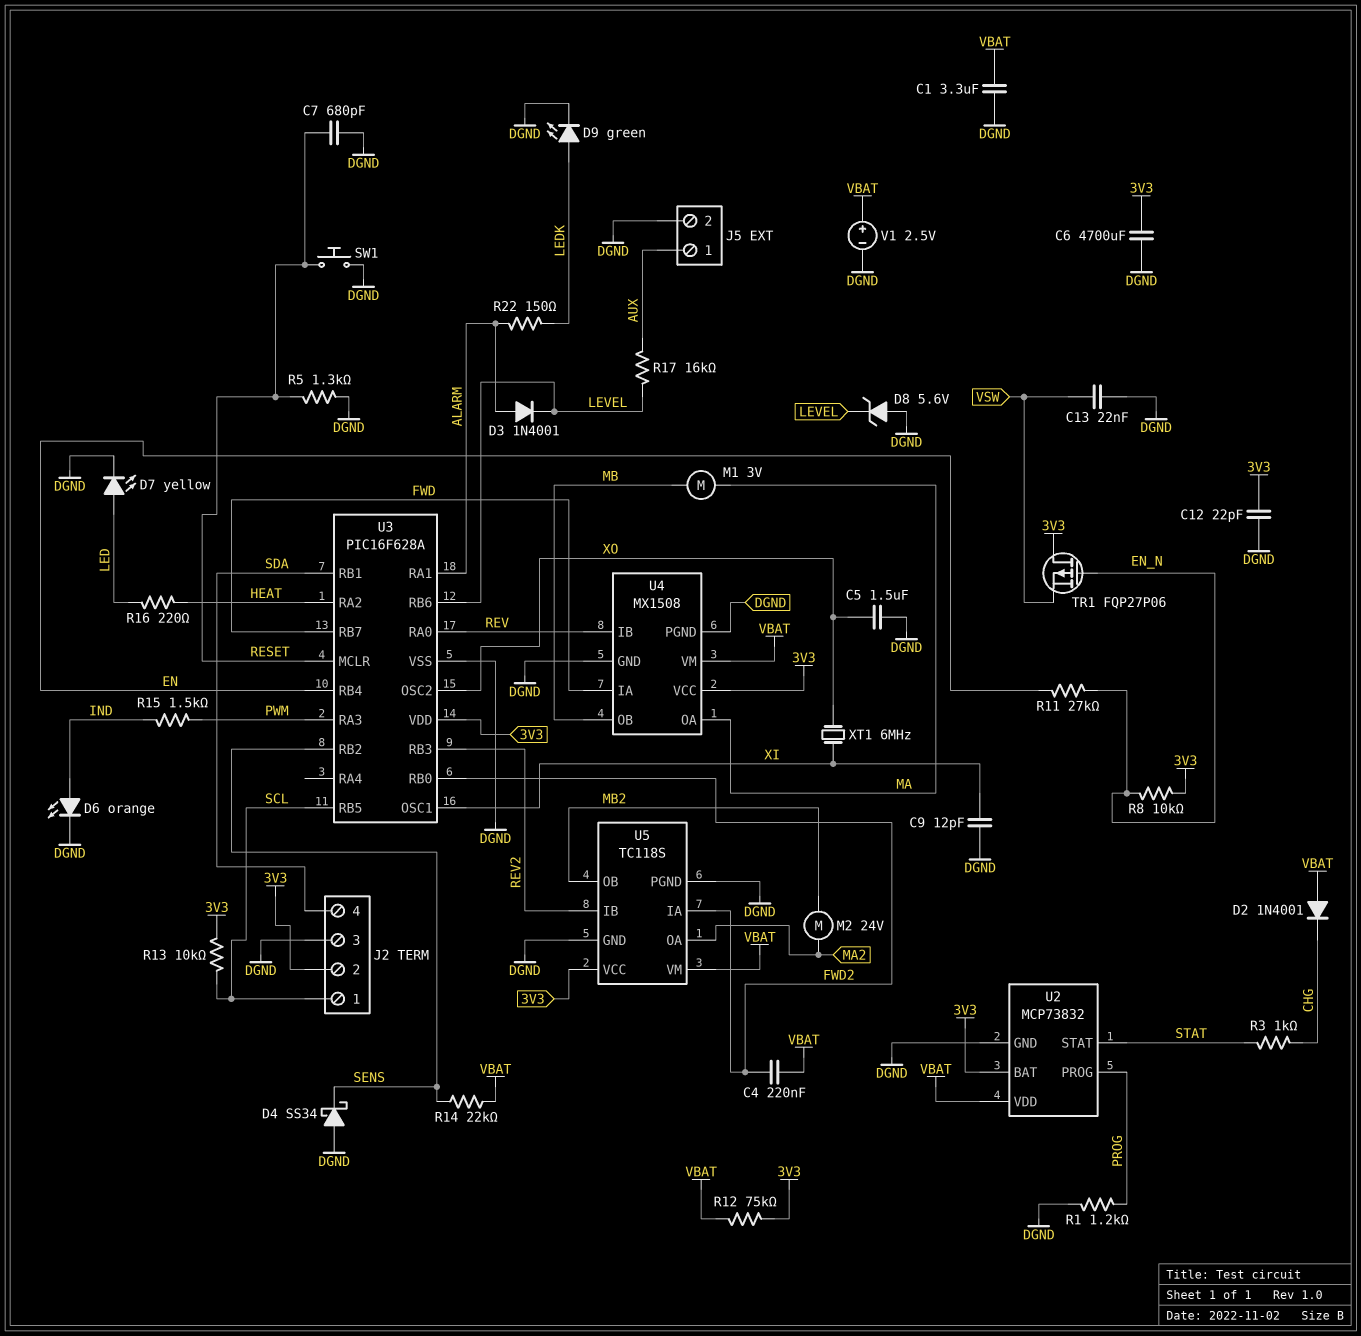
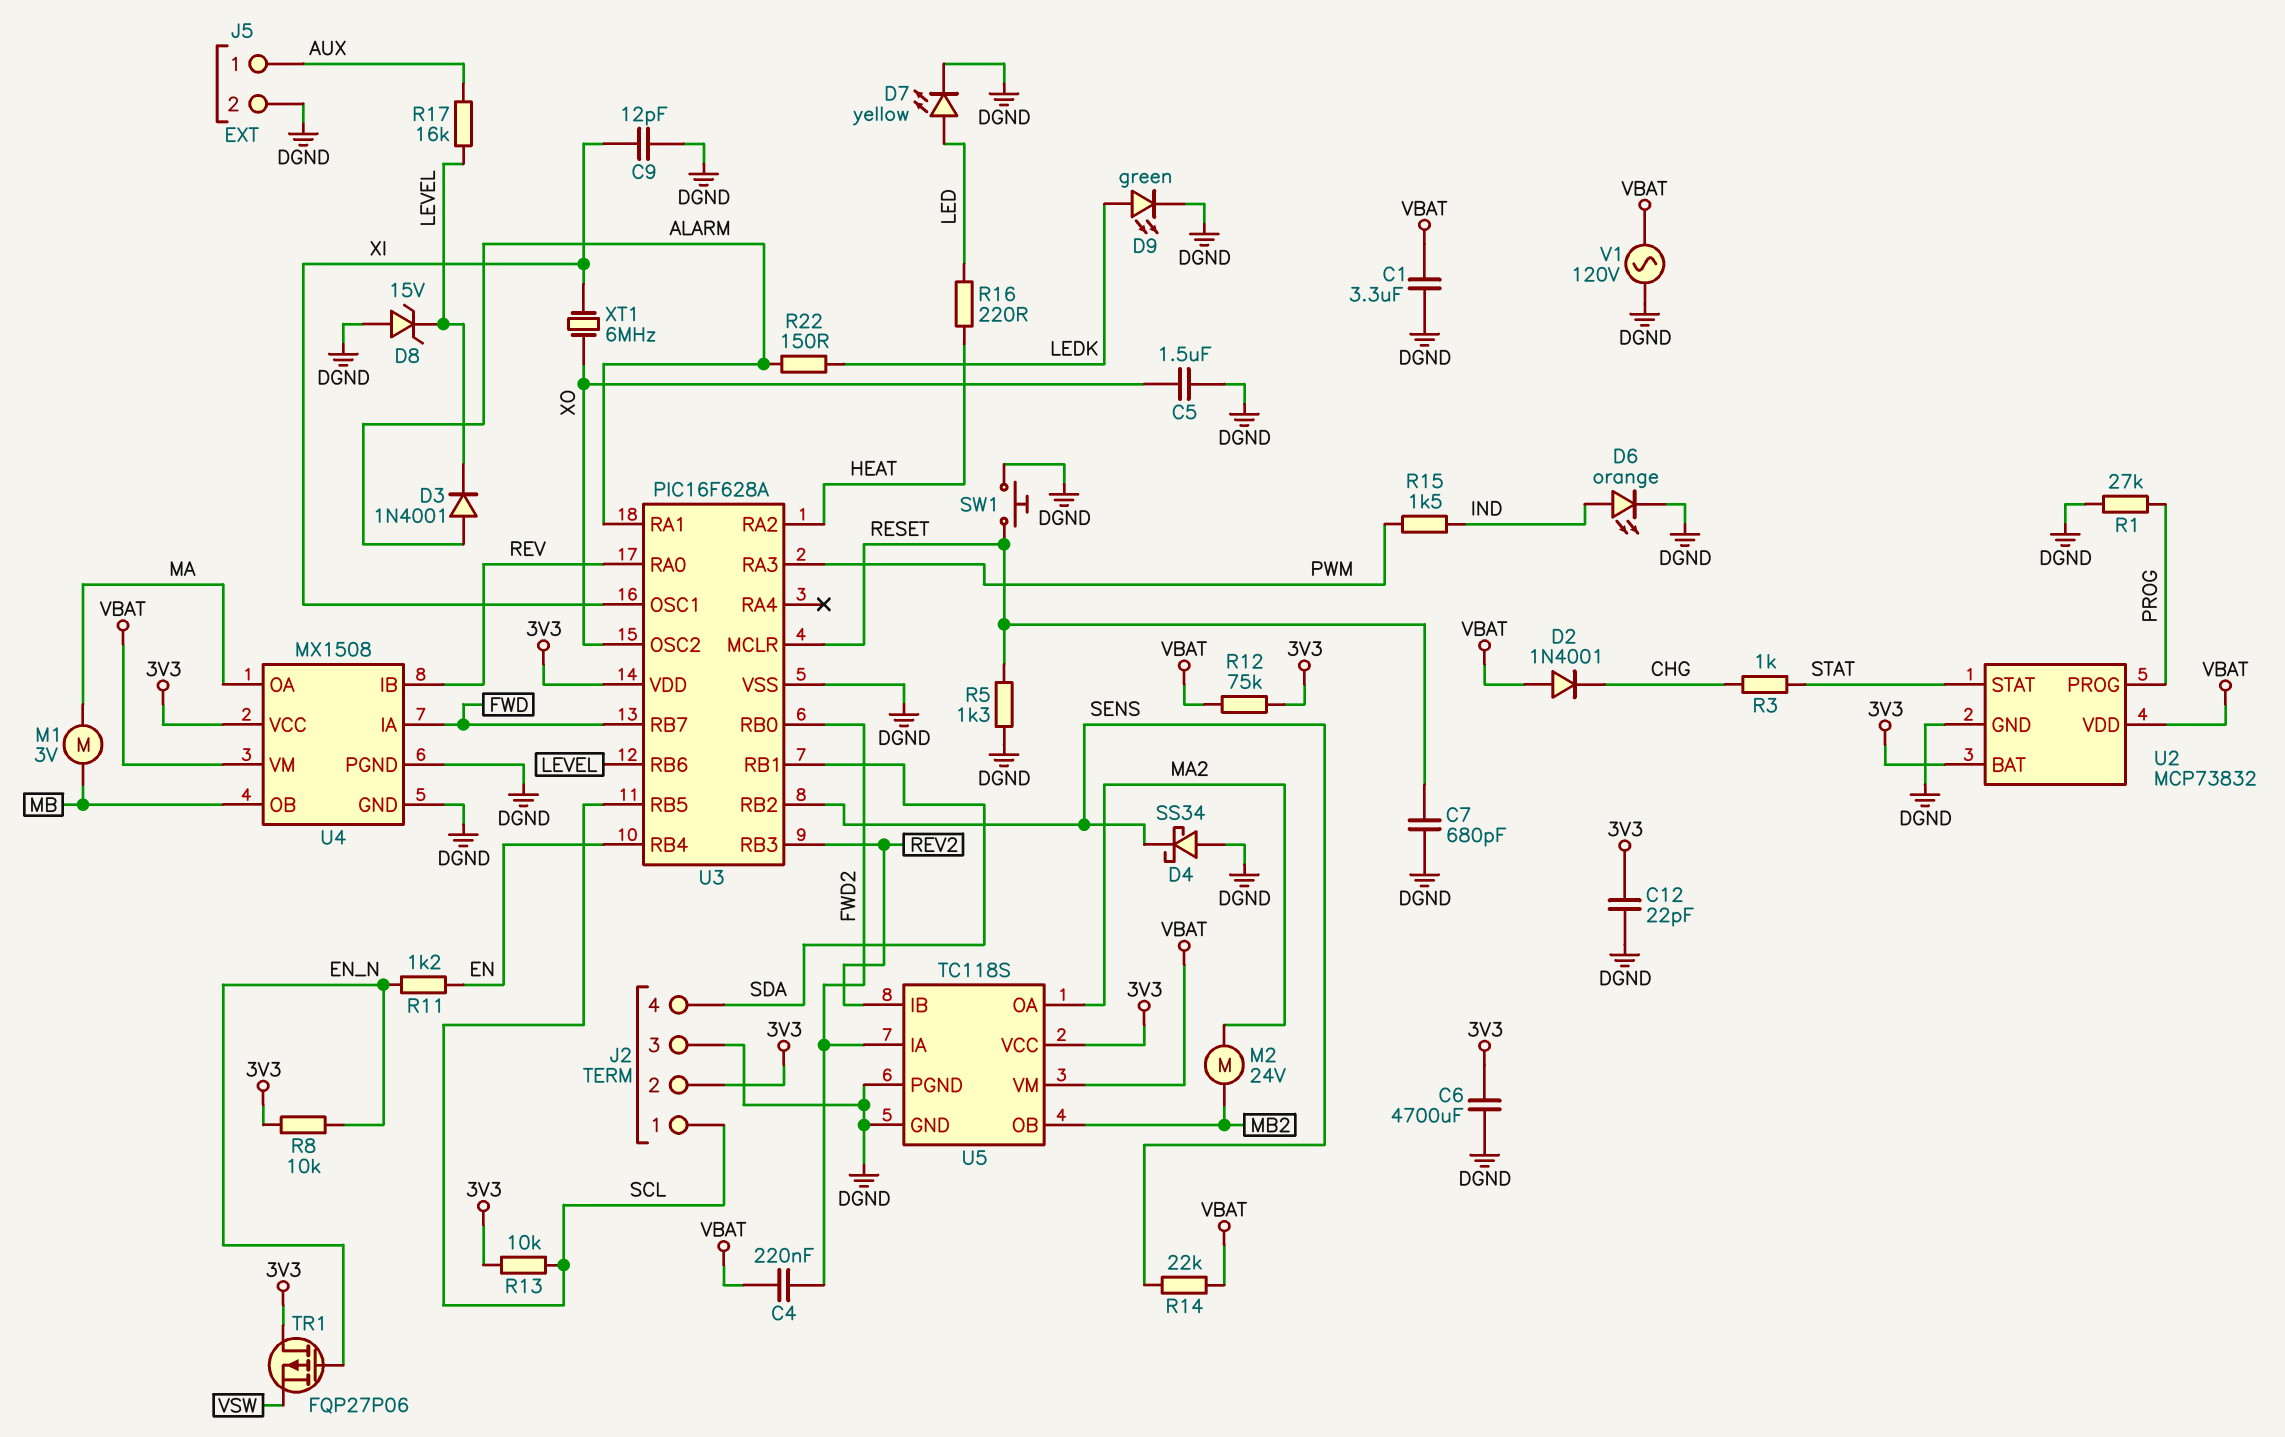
C13: 22nF (DGND, VSW) -> none
D8: zener 5.6V (A DGND, K LEVEL) -> zener 15V (A DGND, K LEVEL)
R1: 1.2k (DGND, PROG) -> 27k (DGND, PROG)
R11: 27k (EN, EN_N) -> 1.2k (EN, EN_N)
V1: 2.5V (plus VBAT, minus DGND) -> AC 120V (DGND, VBAT)

